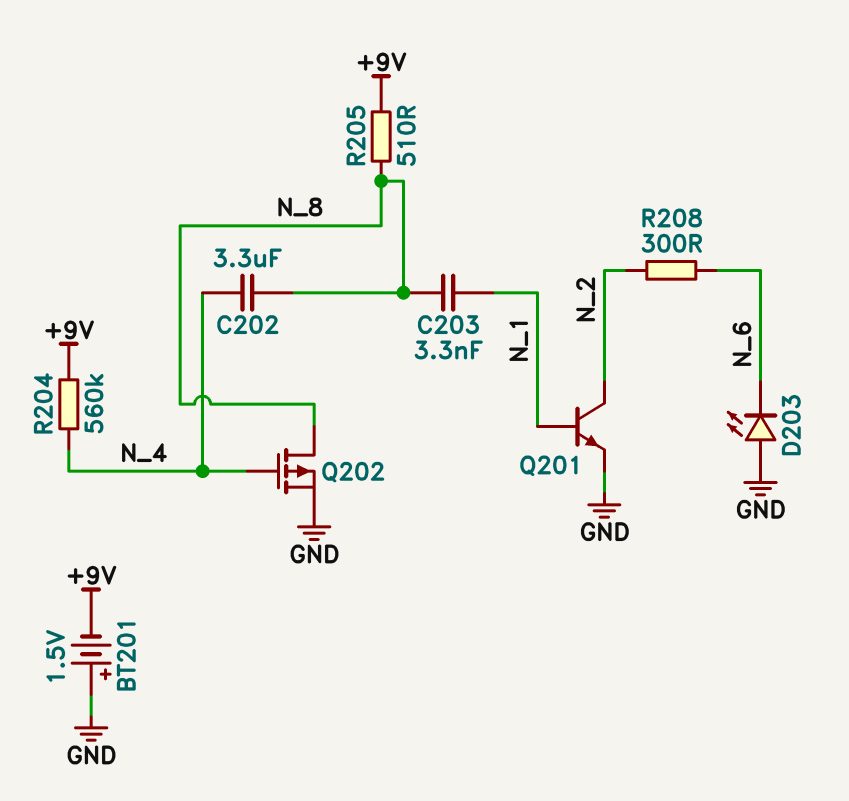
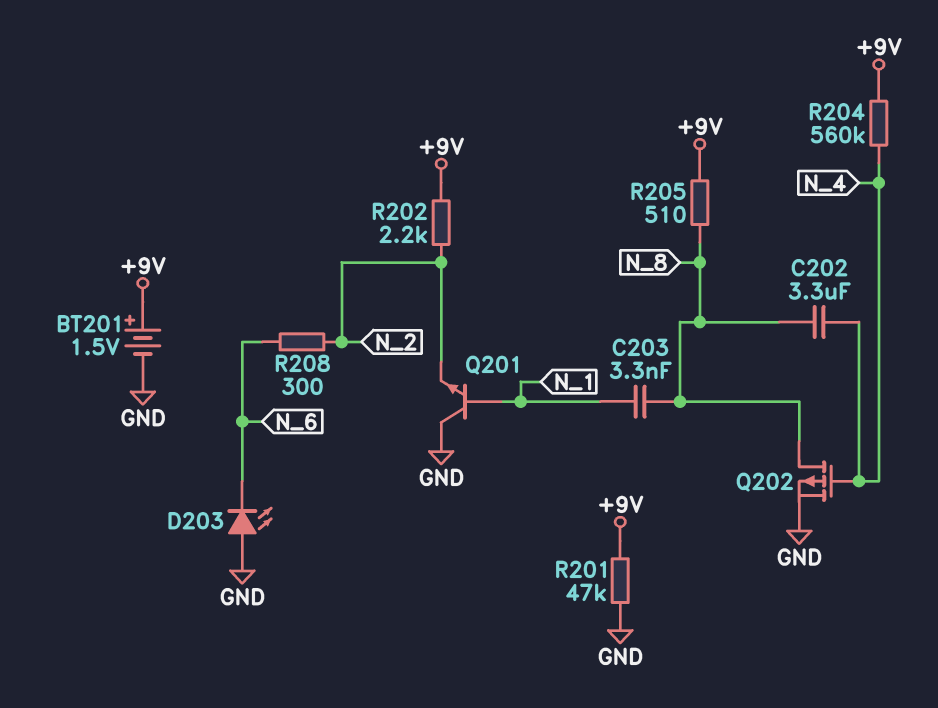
BT201: 1.5V (plus GND, minus +9V) -> 1.5V (plus +9V, minus GND)
Q201: NPN (B N_1, C N_2, E GND) -> NPN (B N_1, C GND, E N_2)
R201: none -> 47k (+9V, GND)
R202: none -> 2.2k (+9V, N_2)

